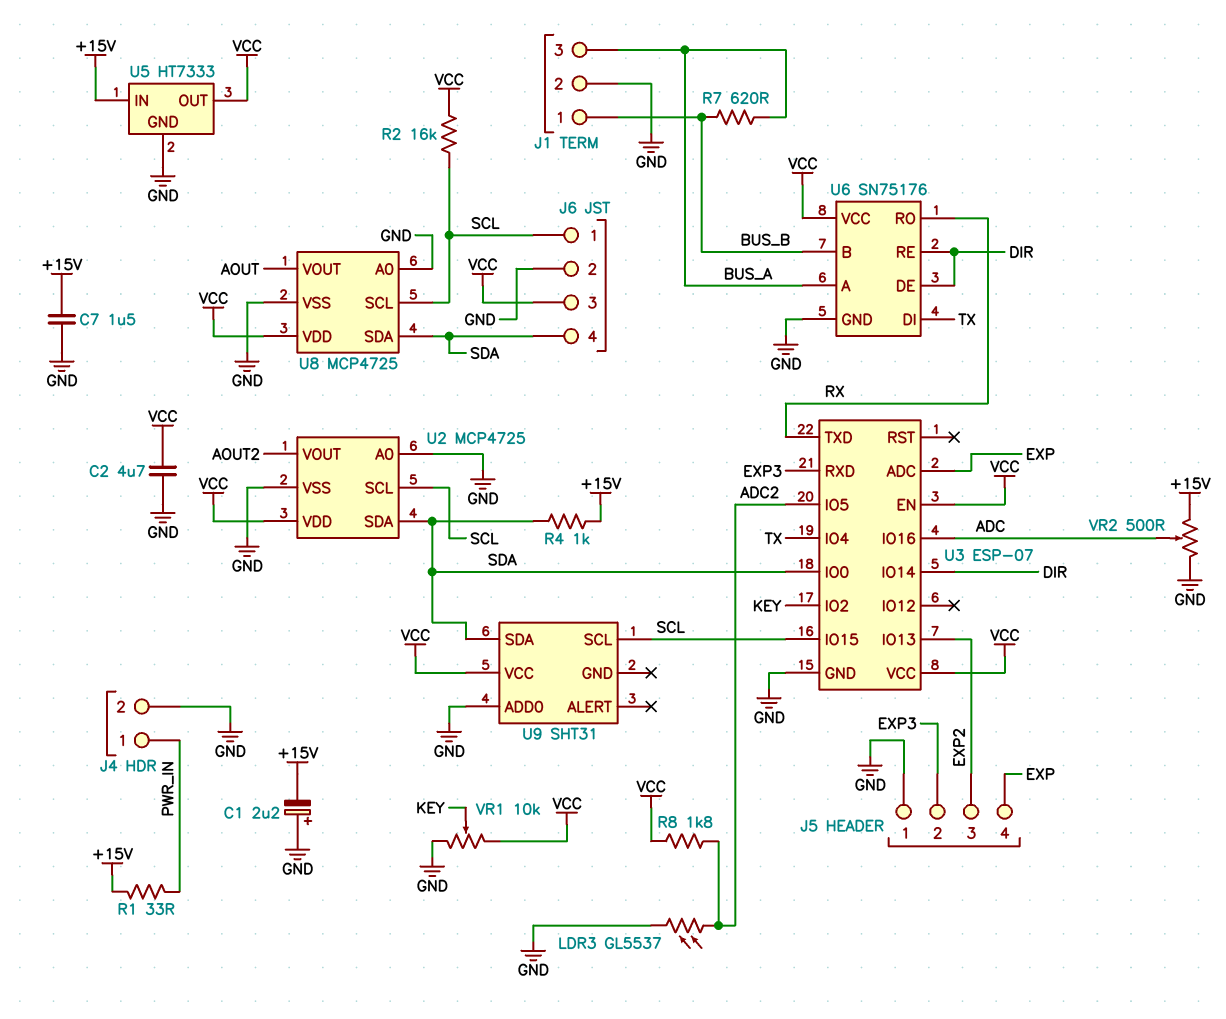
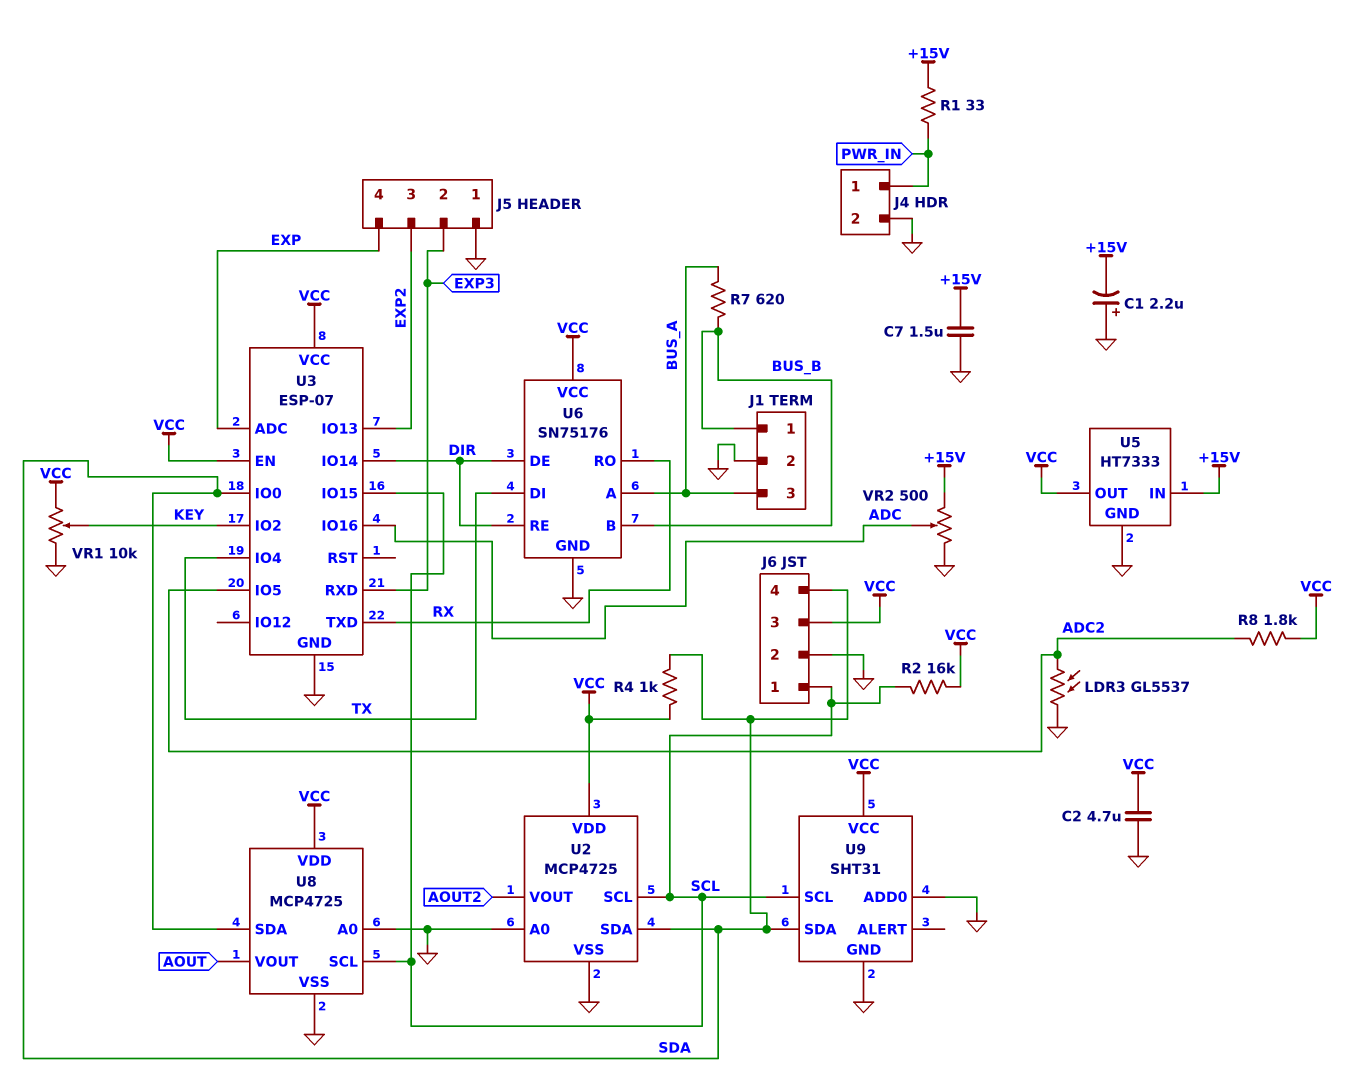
R4: 1k (+15V, SDA) -> 1k (SDA, VCC)
U9 pin GND: none -> GND

